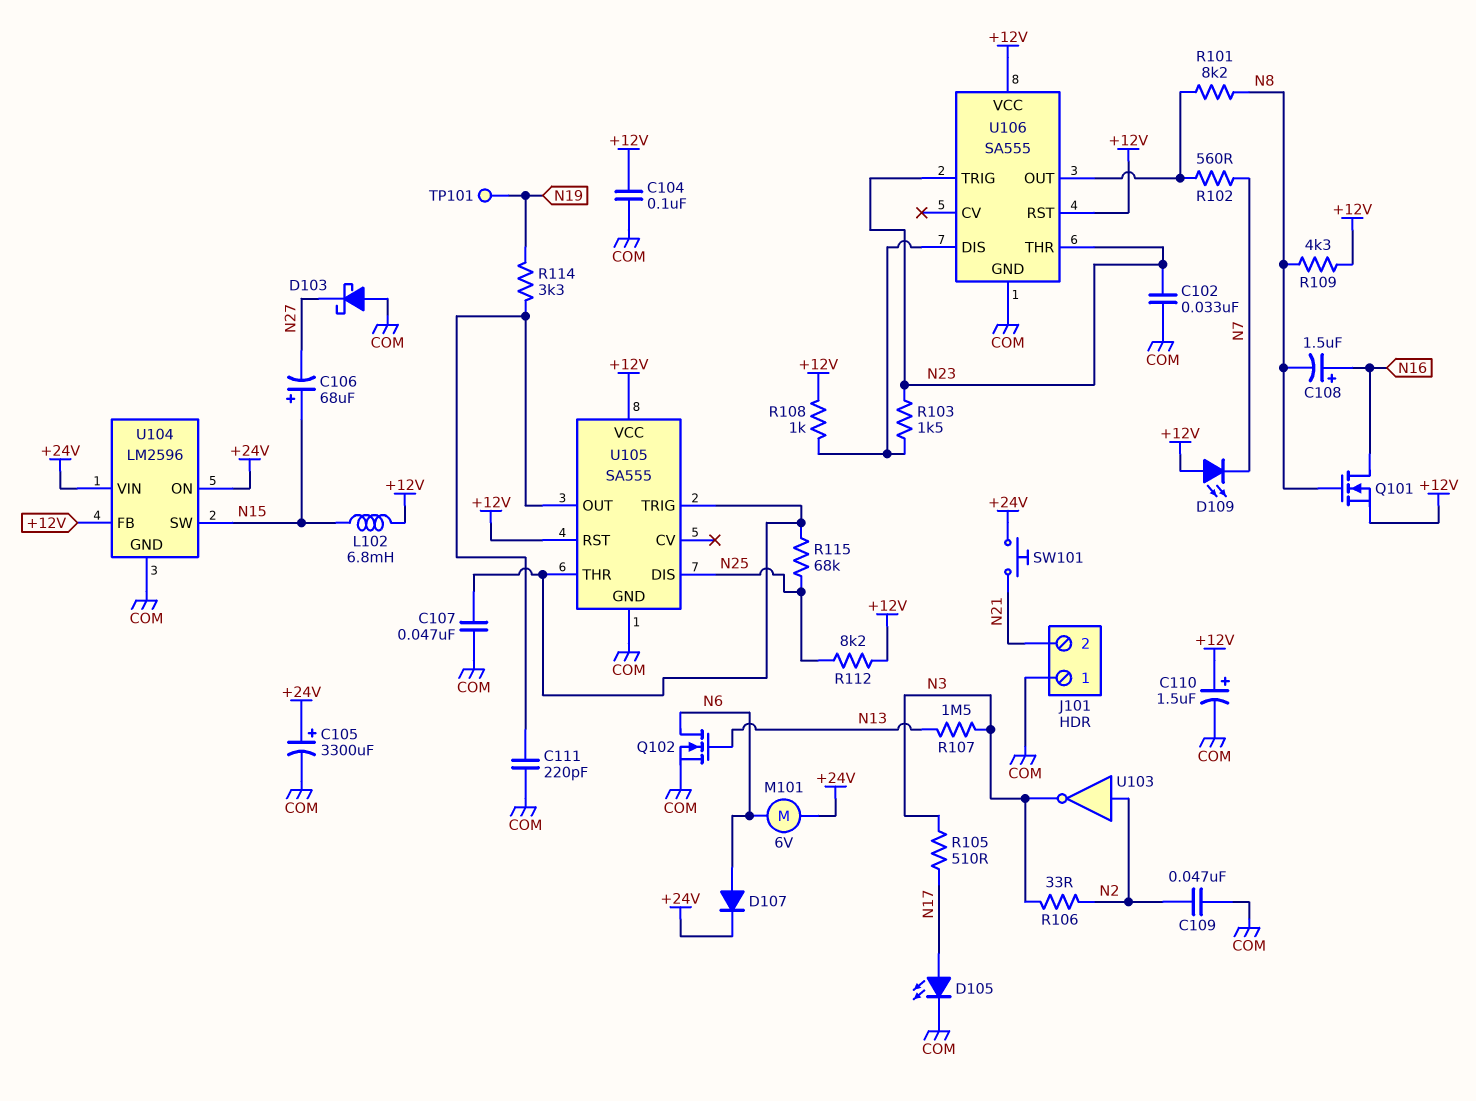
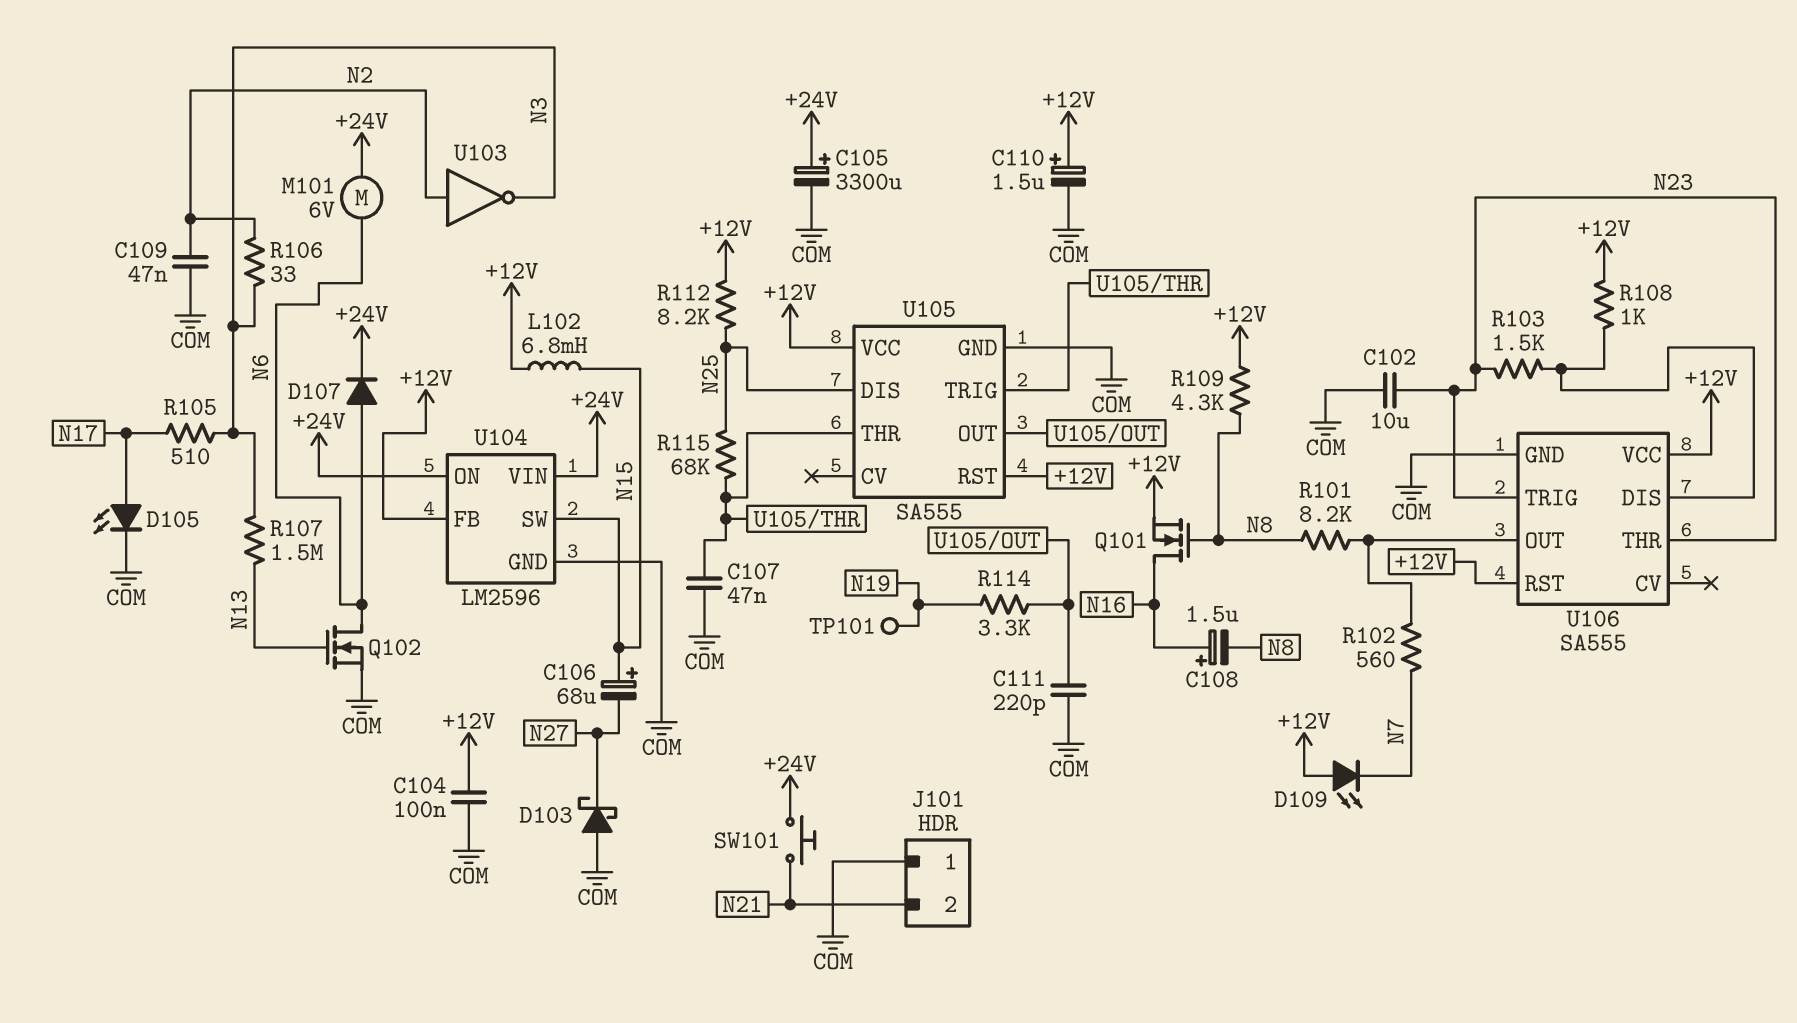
C102: 33nF (COM, N23) -> 10uF (COM, N23)

